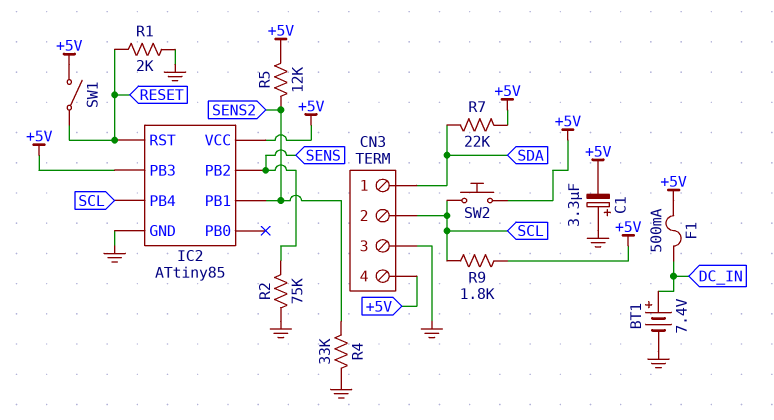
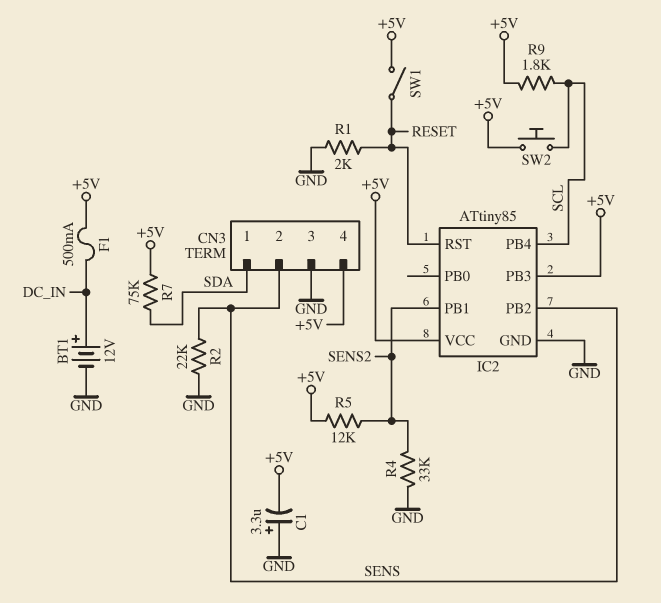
BT1: 7.4V (plus DC_IN, minus GND) -> 12V (plus DC_IN, minus GND)
CN3 pin 2: SCL -> SENS
R2: 75k (GND, SENS) -> 22k (GND, SENS)
R7: 22k (+5V, SDA) -> 75k (+5V, SDA)

